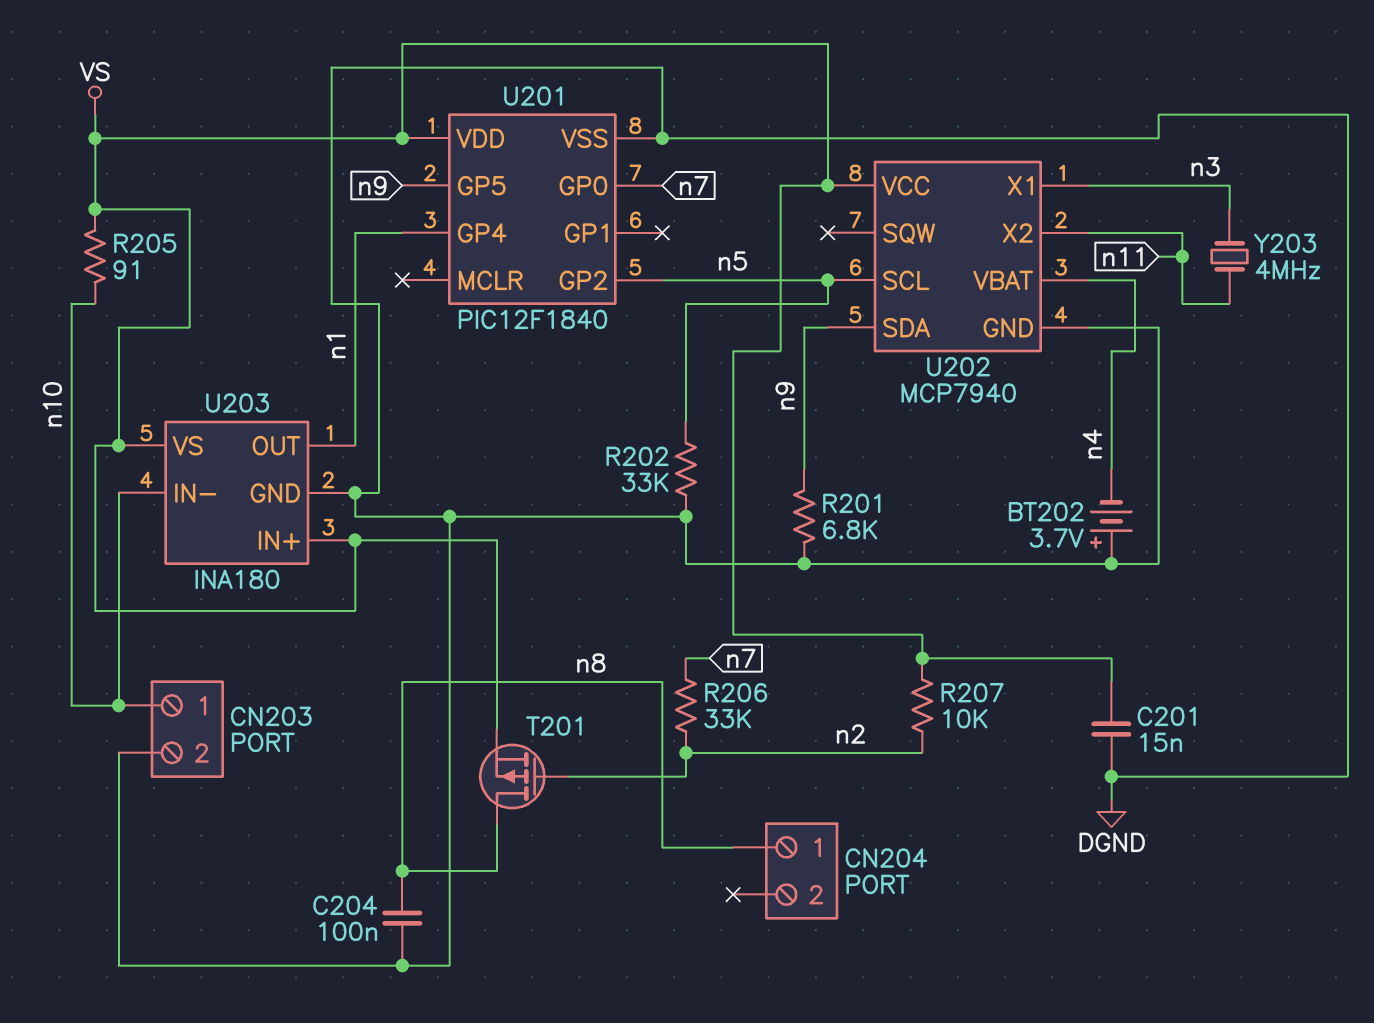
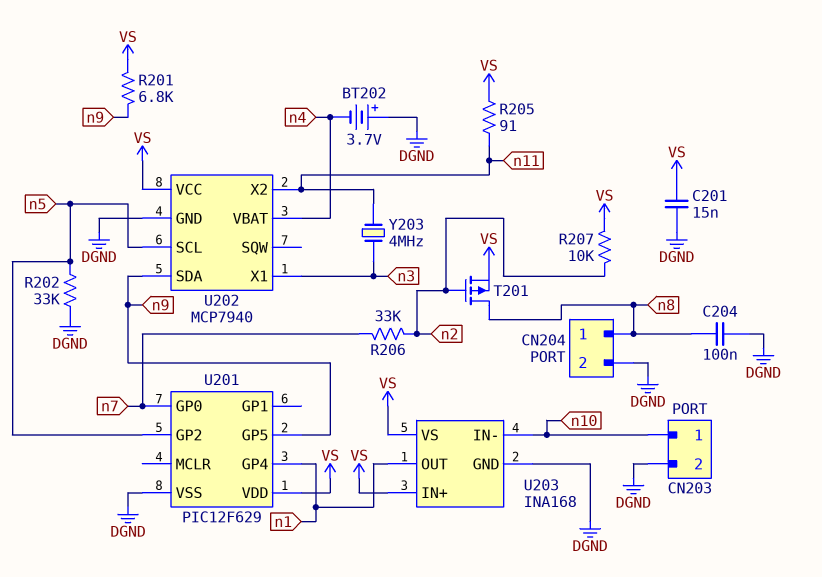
CN204 pin 2: none -> DGND
R201: 6.8k (DGND, n9) -> 6.8k (VS, n9)
R205: 91 (VS, n10) -> 91 (VS, n11)
U201: PIC12F1840 -> PIC12F629
U203: INA180 -> INA168

